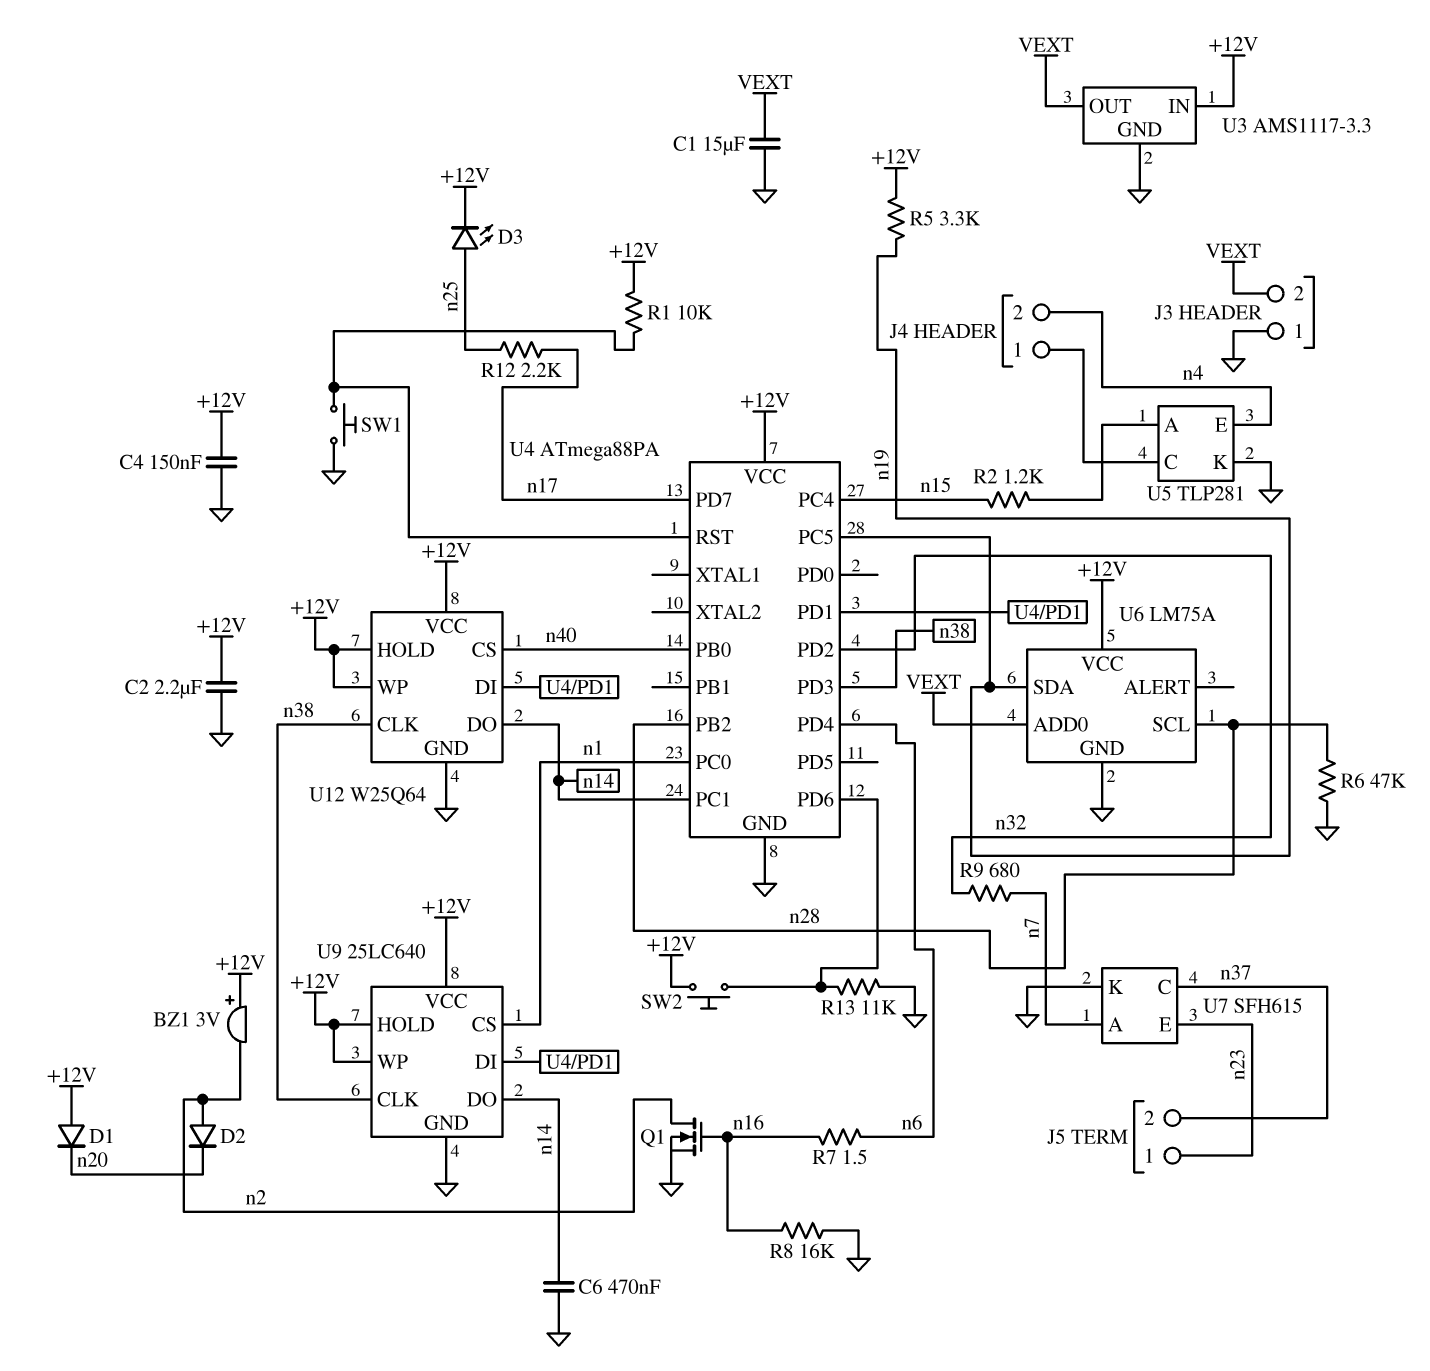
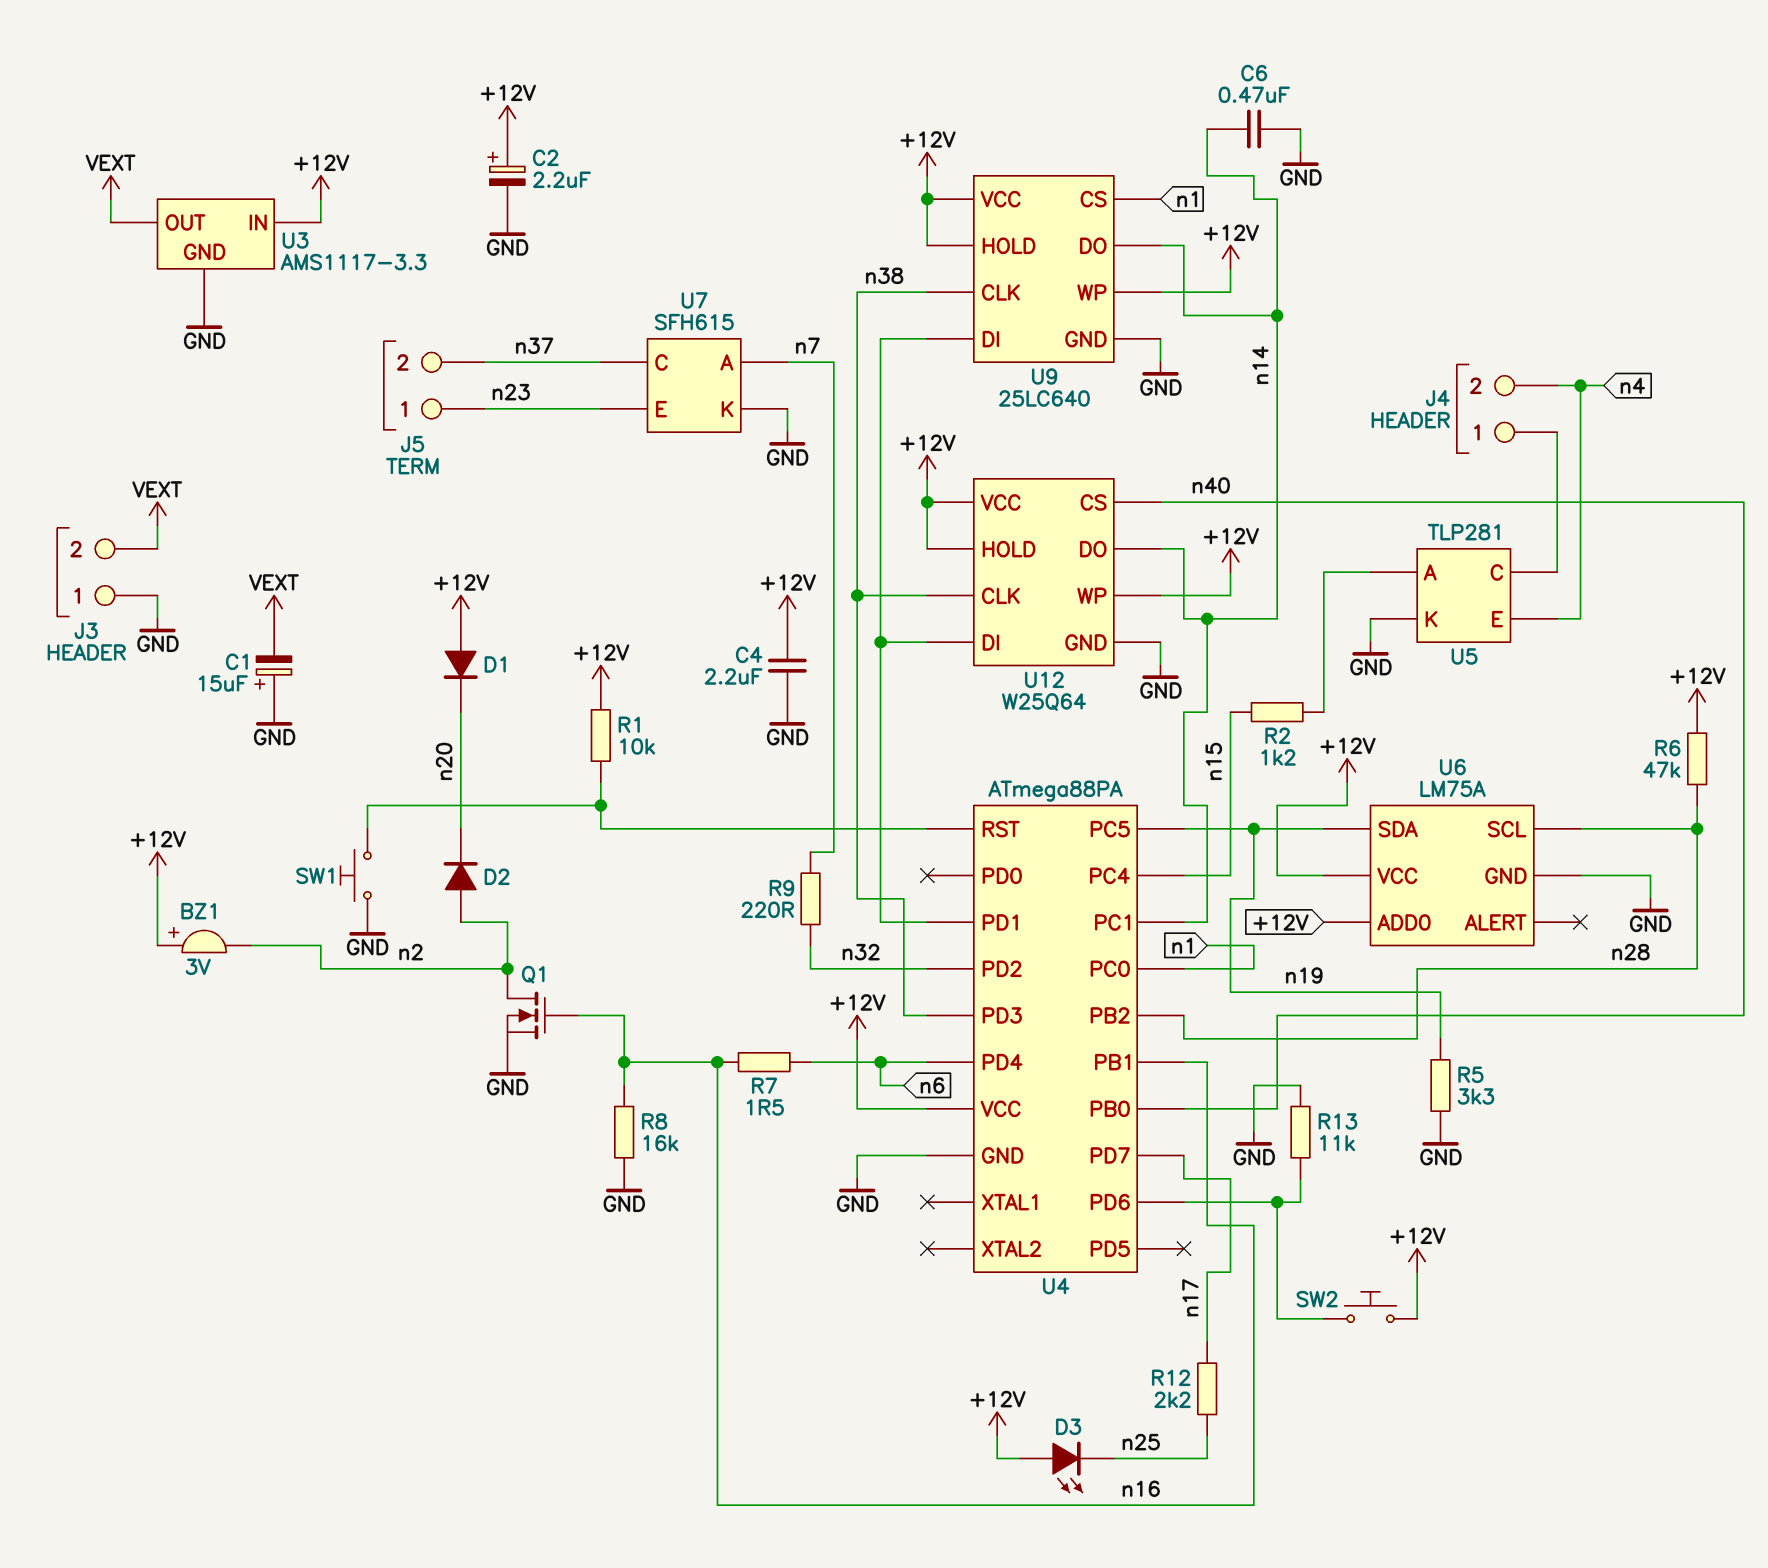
C1: 15uF (GND, VEXT) -> 15uF (plus GND, minus VEXT)
C2: 2.2uF (+12V, GND) -> 2.2uF (plus +12V, minus GND)
C4: 150nF (+12V, GND) -> 2.2uF (+12V, GND)
D3: LED (A n25, K +12V) -> LED (A +12V, K n25)
R5: 3.3k (+12V, n19) -> 3.3k (GND, n19)
R6: 47k (GND, n28) -> 47k (+12V, n28)
R9: 680 (n7, n32) -> 220 (n7, n32)
U4 pin PB1: none -> n16
U6 pin ADD0: VEXT -> +12V

